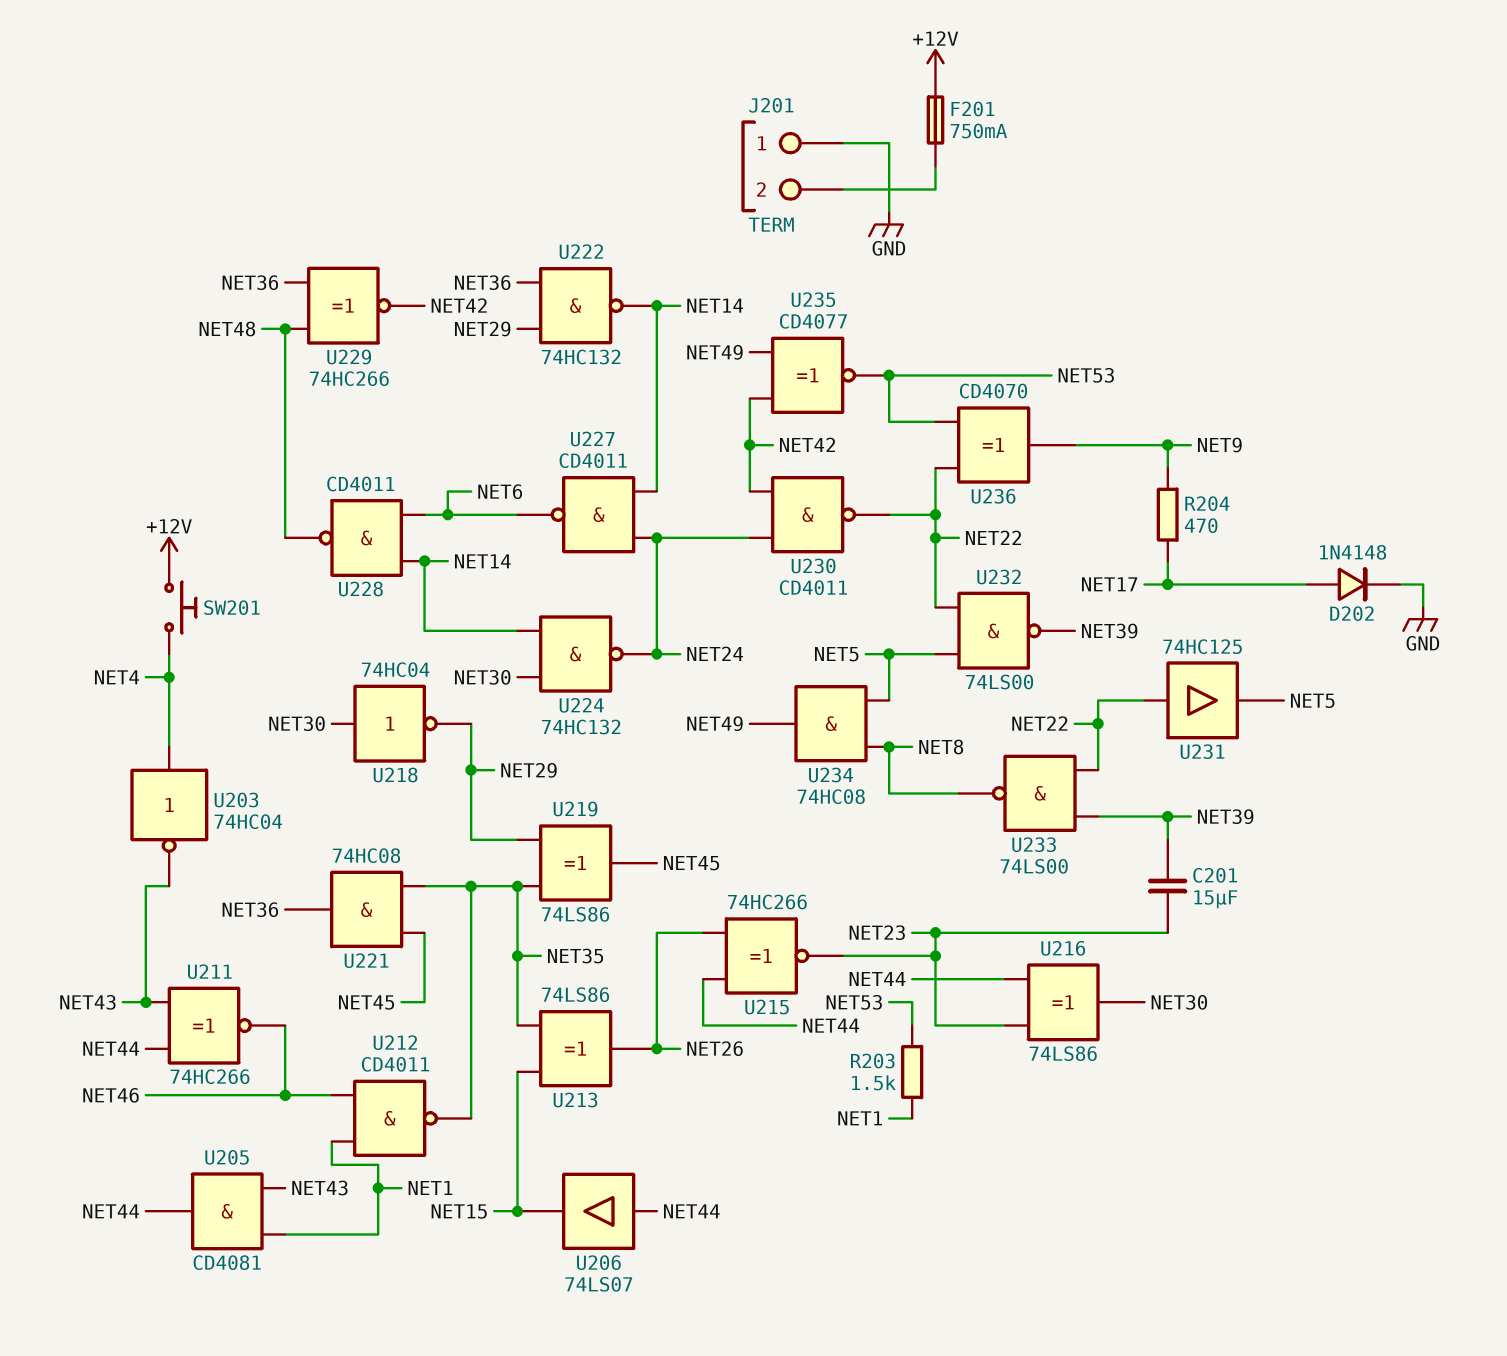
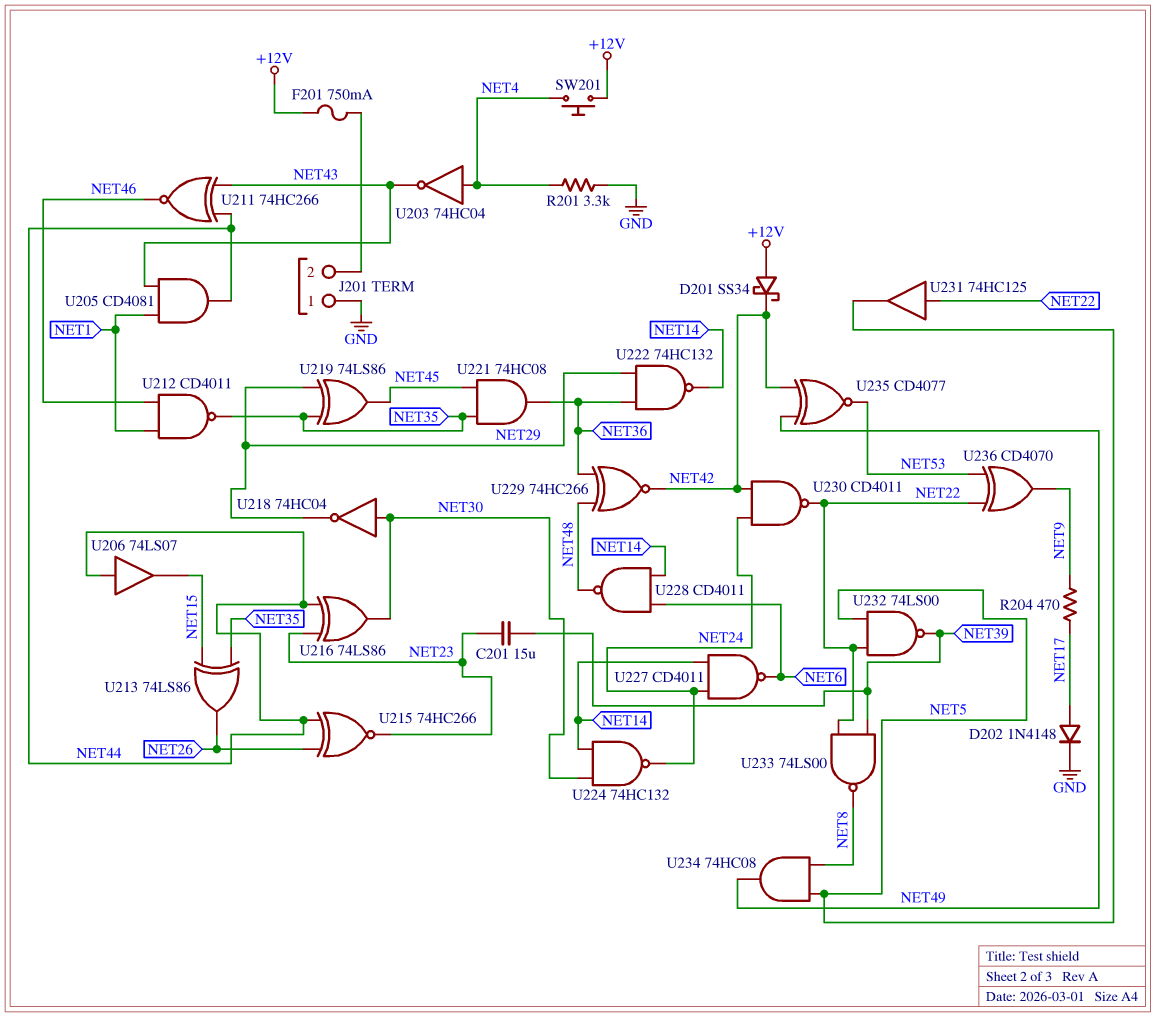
D201: none -> schottky SS34 (A +12V, K NET42)
R201: none -> 3.3k (GND, NET4)
R203: 1.5k (NET1, NET53) -> none

